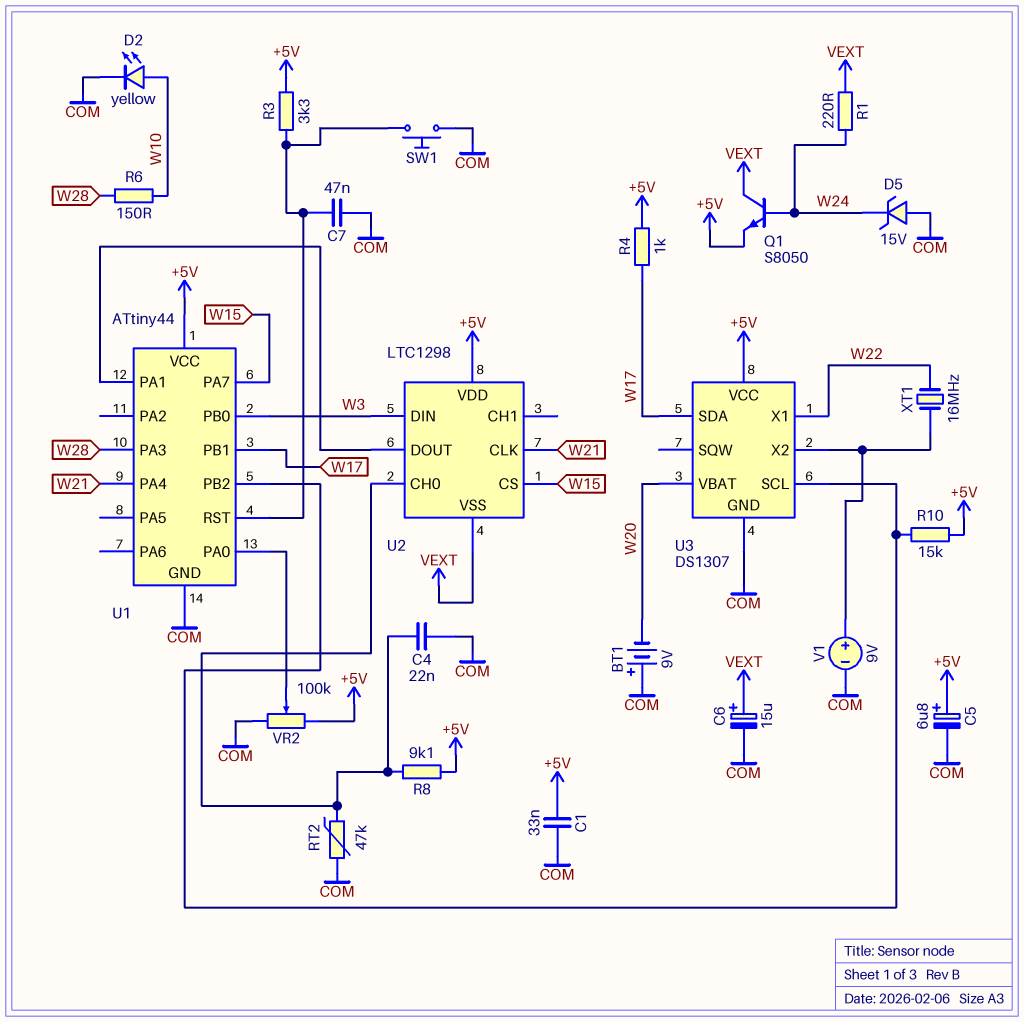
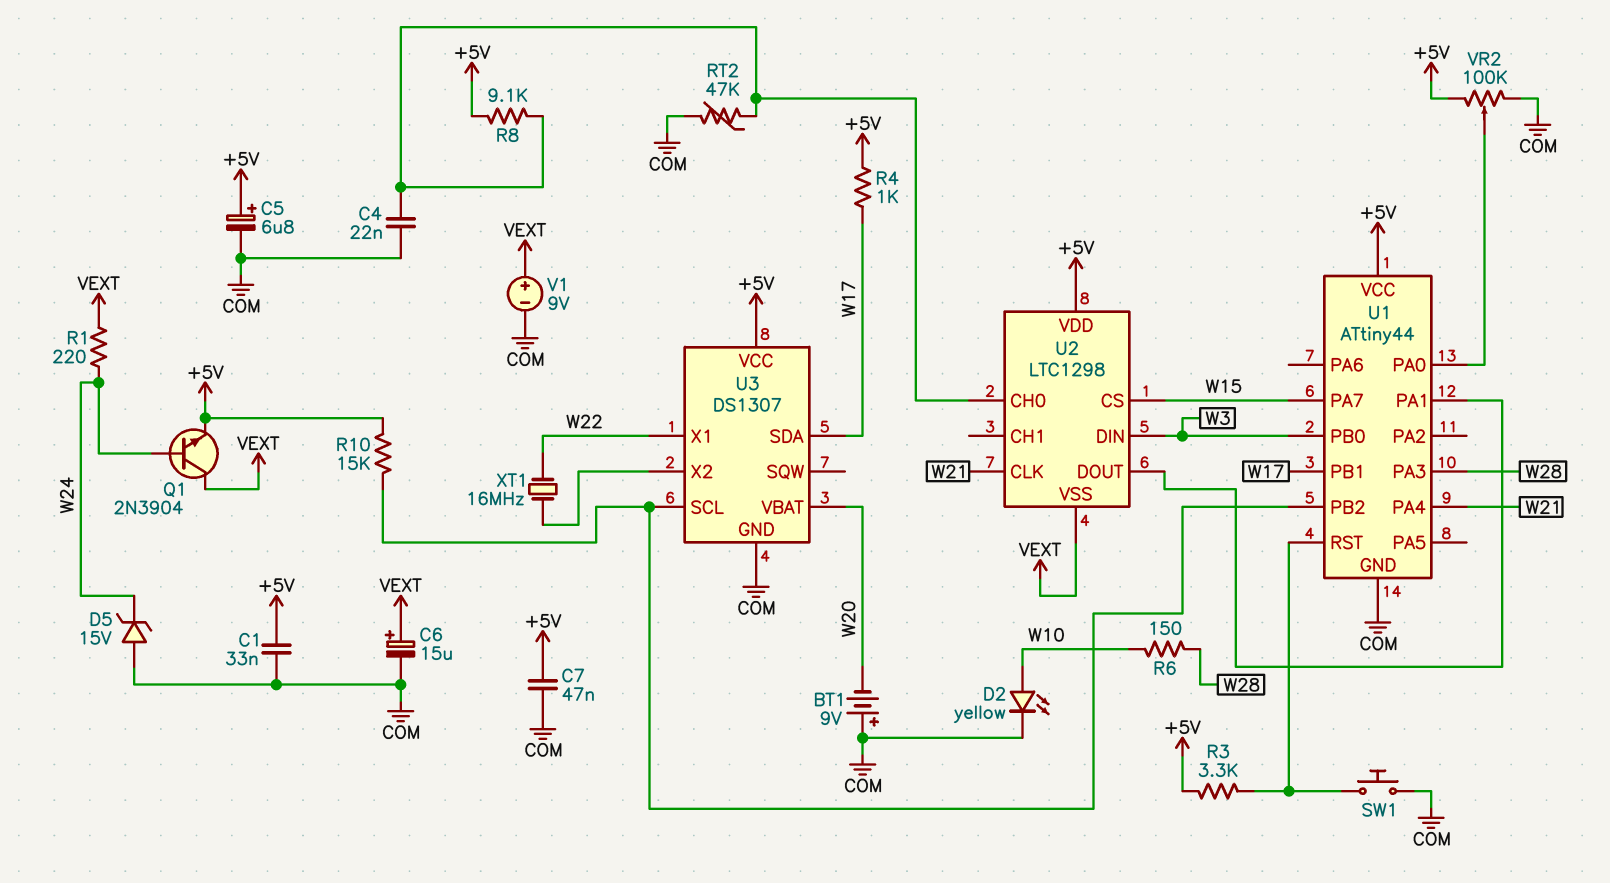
C7: 47nF (COM, U1/RST) -> 47nF (+5V, COM)
Q1: NPN S8050 (B W24, C VEXT, E +5V) -> NPN 2N3904 (B W24, C VEXT, E +5V)
V1: 9V (plus U3/X2, minus COM) -> 9V (plus VEXT, minus COM)

